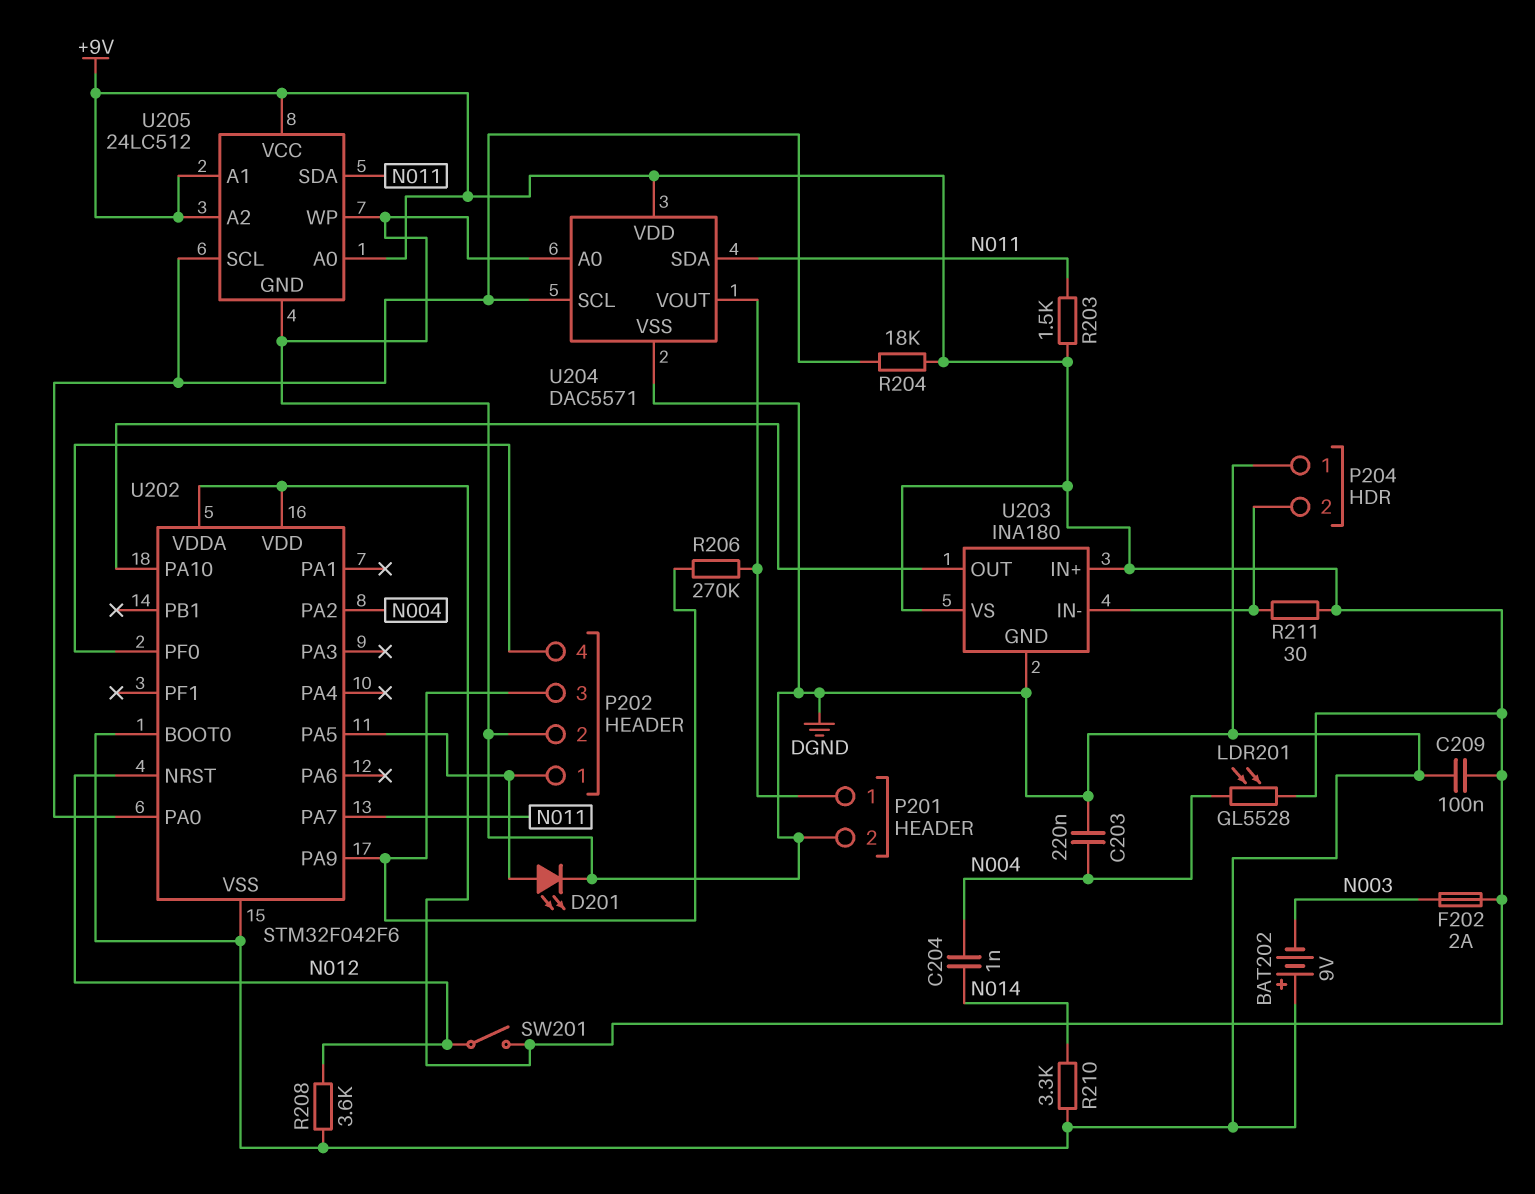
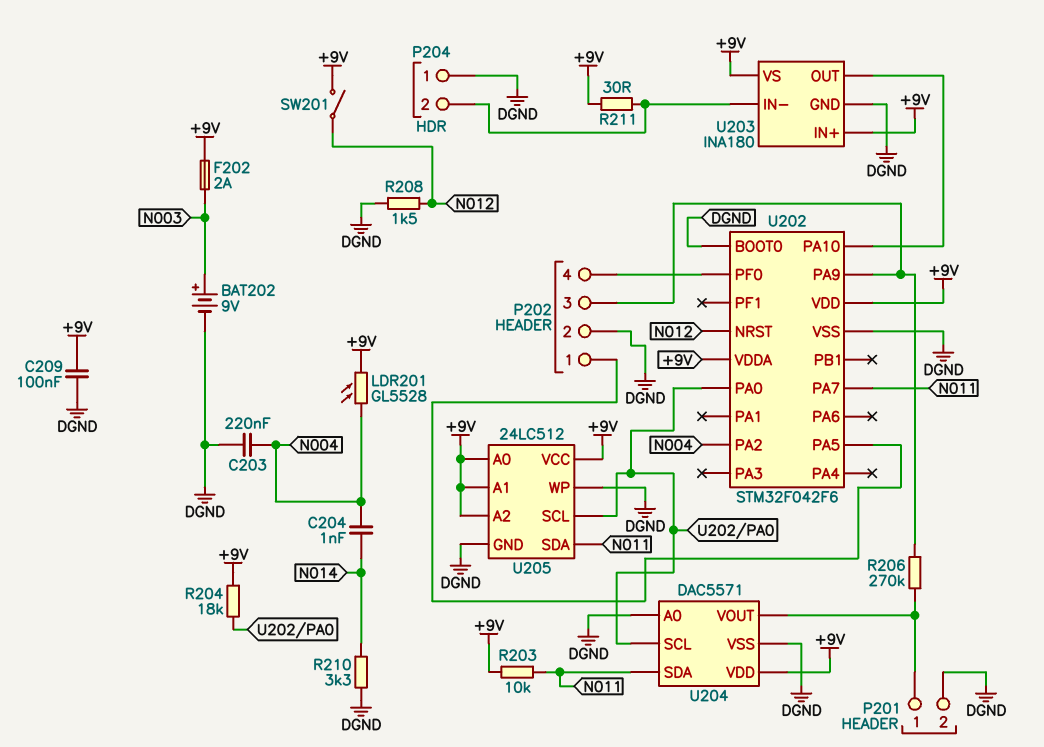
BAT202: 9V (plus DGND, minus N003) -> 9V (plus N003, minus DGND)
D201: LED (A P202/1, K DGND) -> none
R203: 1.5k (+9V, N011) -> 10k (+9V, N011)
R208: 3.6k (DGND, N012) -> 1.5k (DGND, N012)

